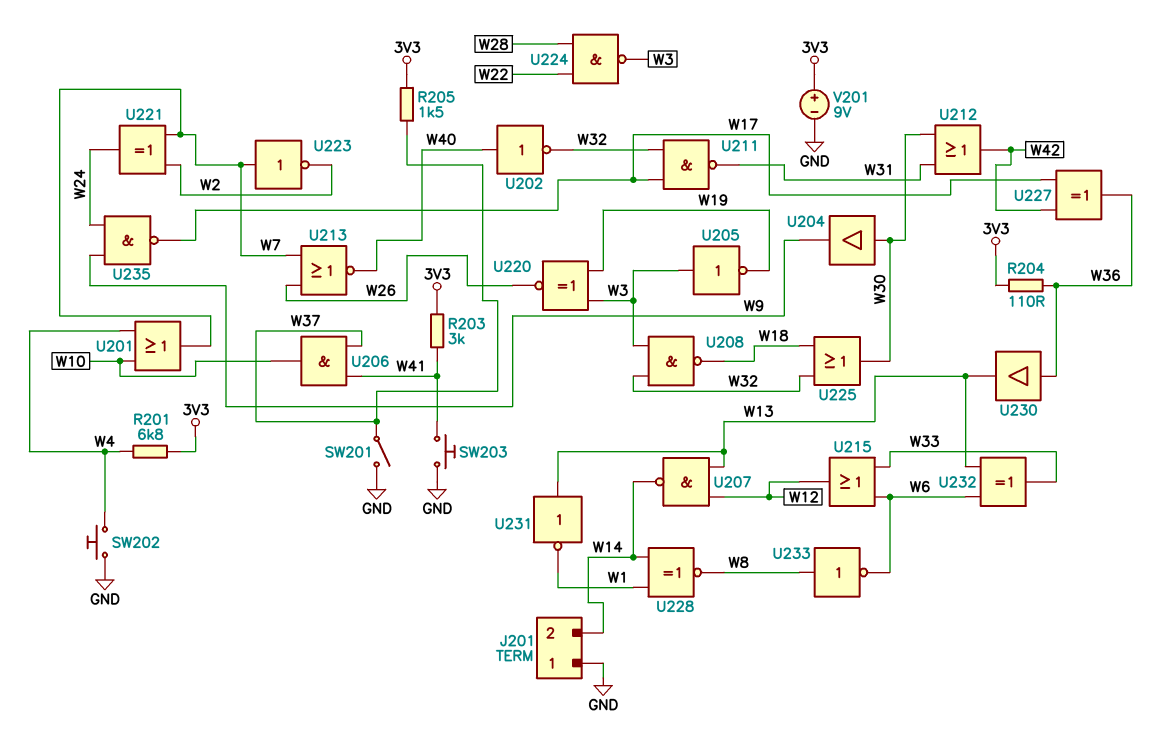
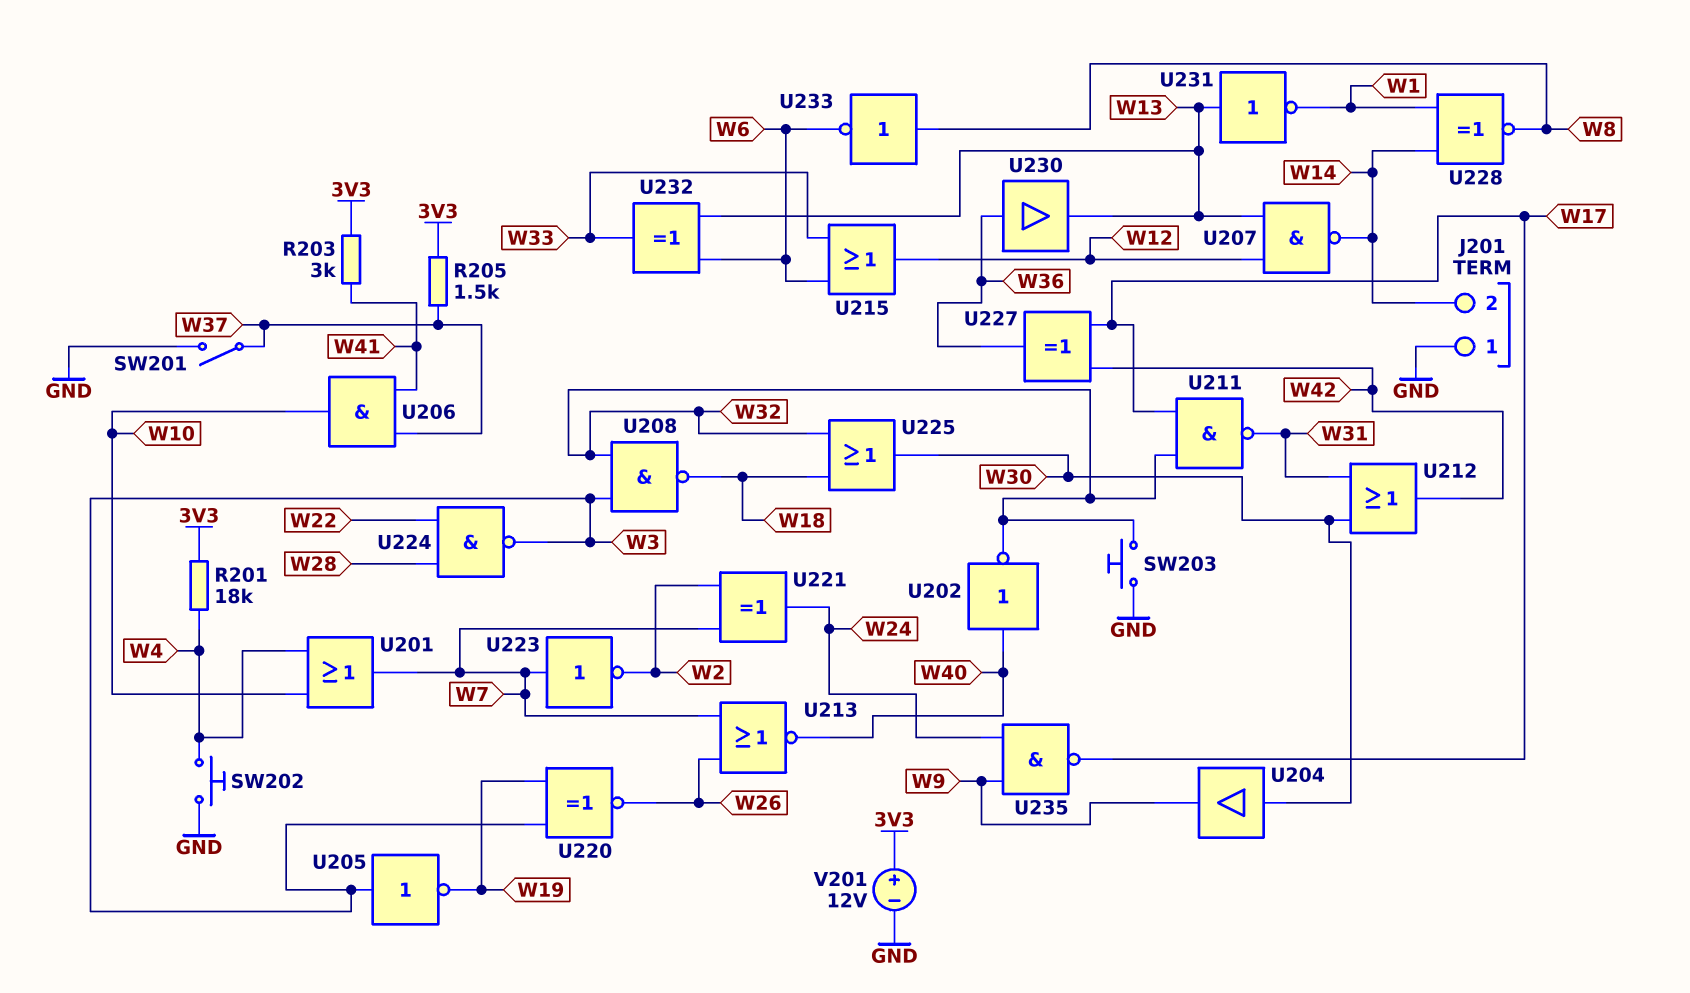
R201: 6.8k (3V3, W4) -> 18k (3V3, W4)
R204: 110 (3V3, W36) -> none
SW203: button (GND, W41) -> button (GND, W32)
V201: 9V (plus 3V3, minus GND) -> 12V (plus 3V3, minus GND)

